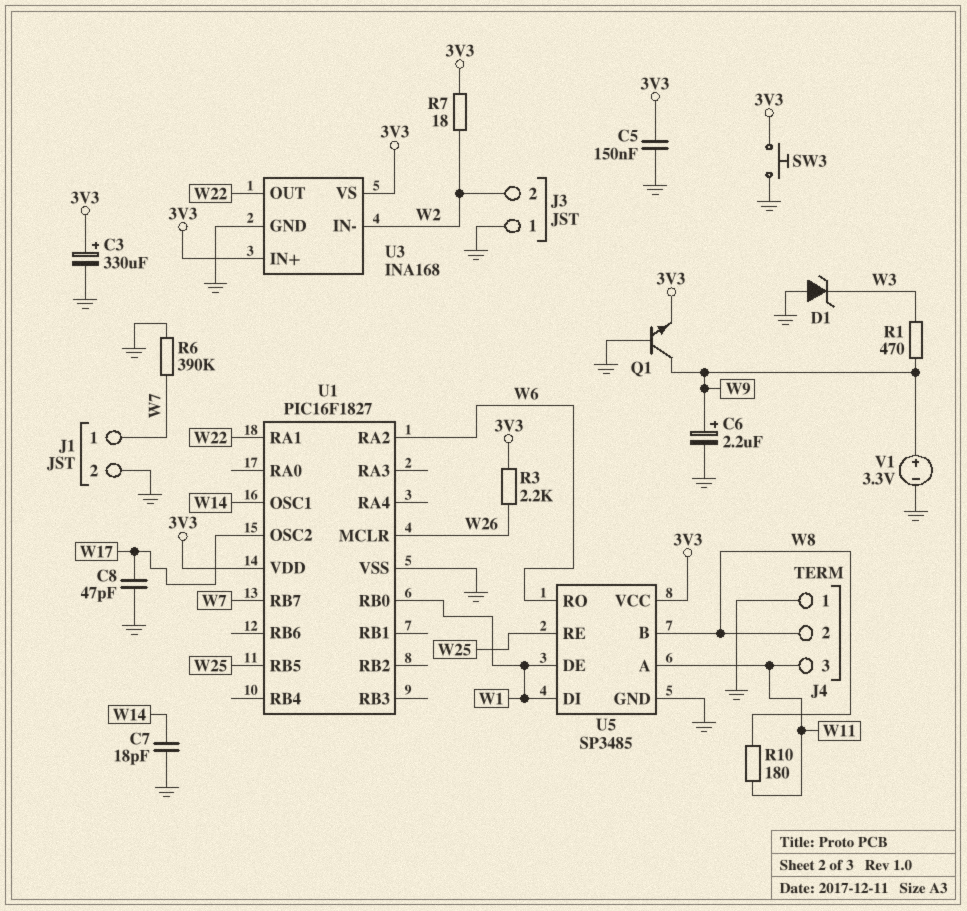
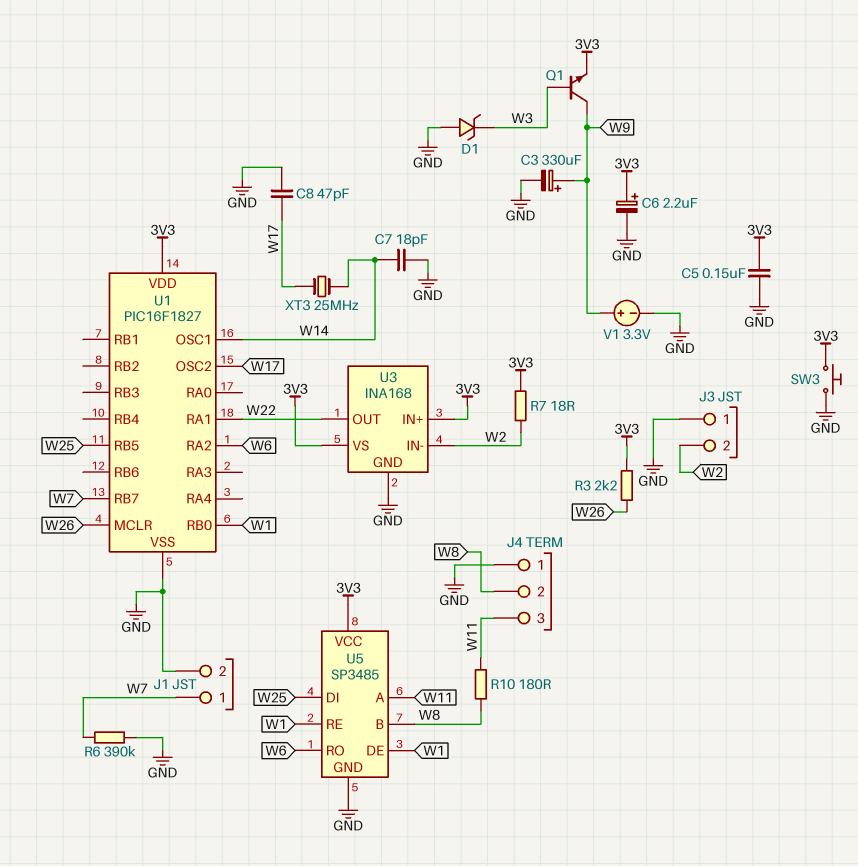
C3: 330uF (plus 3V3, minus GND) -> 330uF (plus W9, minus GND)
C6: 2.2uF (plus W9, minus GND) -> 2.2uF (plus 3V3, minus GND)
Q1: NPN (B GND, C W9, E 3V3) -> NPN (B W3, C W9, E 3V3)
R1: 470 (W3, W9) -> none
U5 pin DI: W1 -> W25
U5 pin RE: W25 -> W1
XT3: none -> 25MHz (W14, W17)

